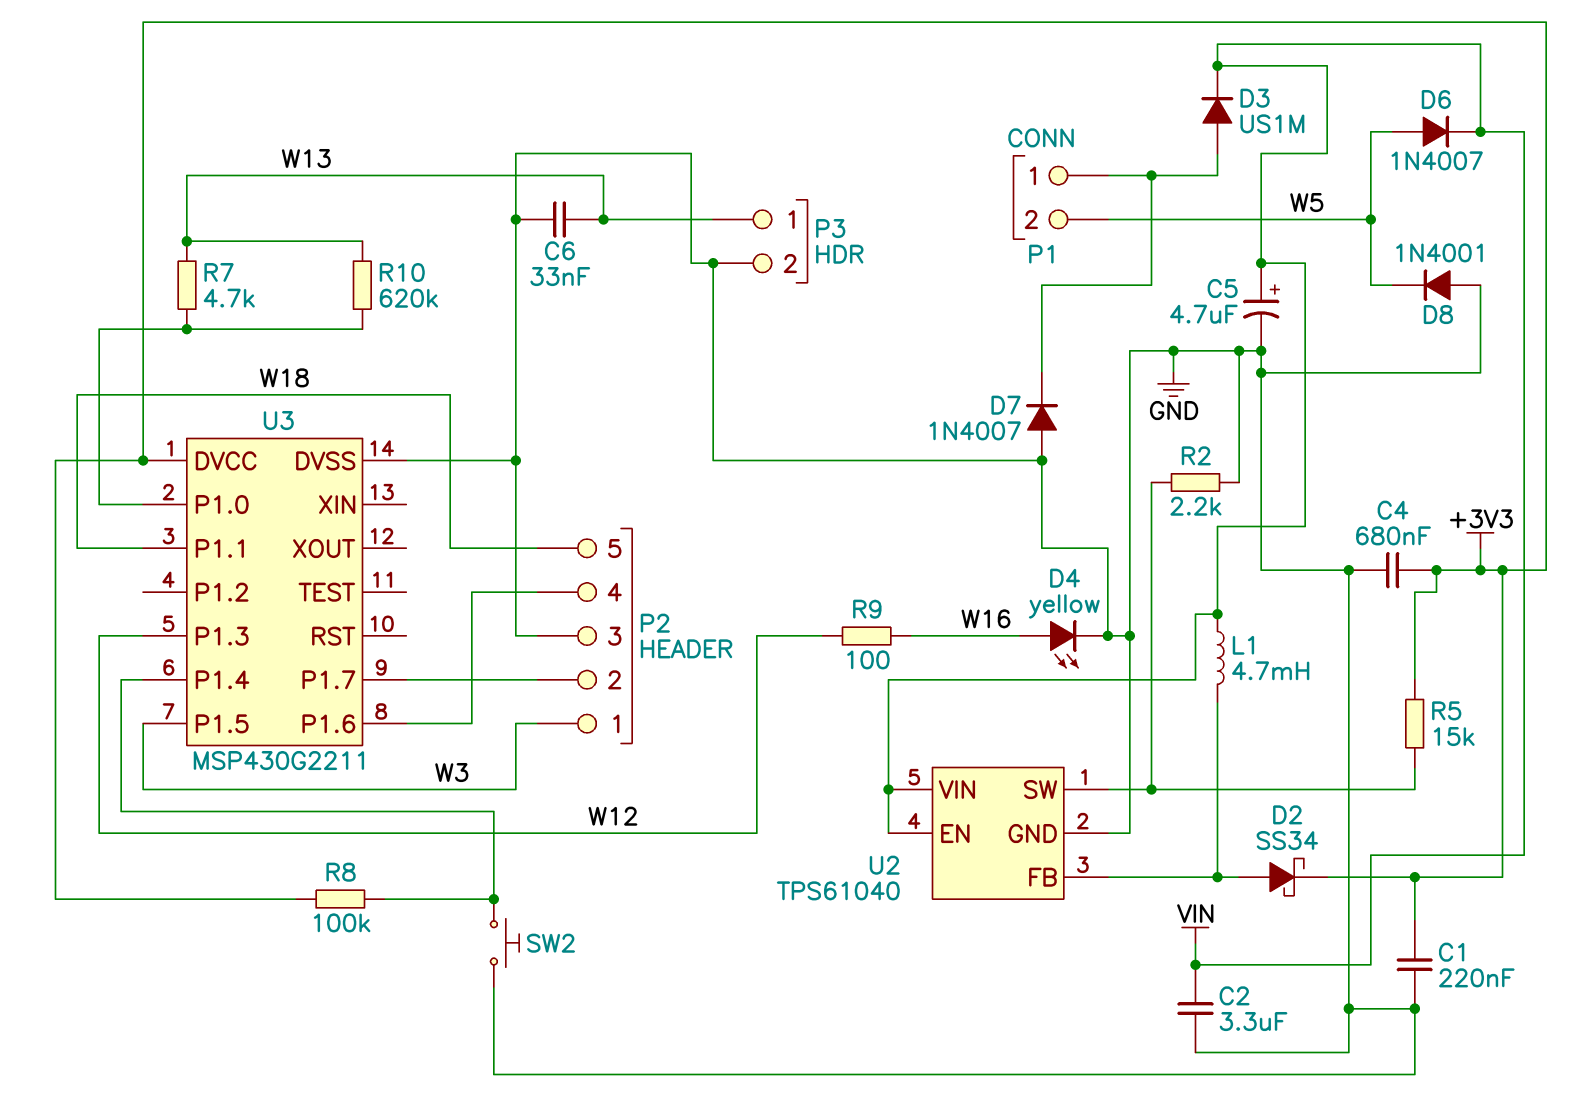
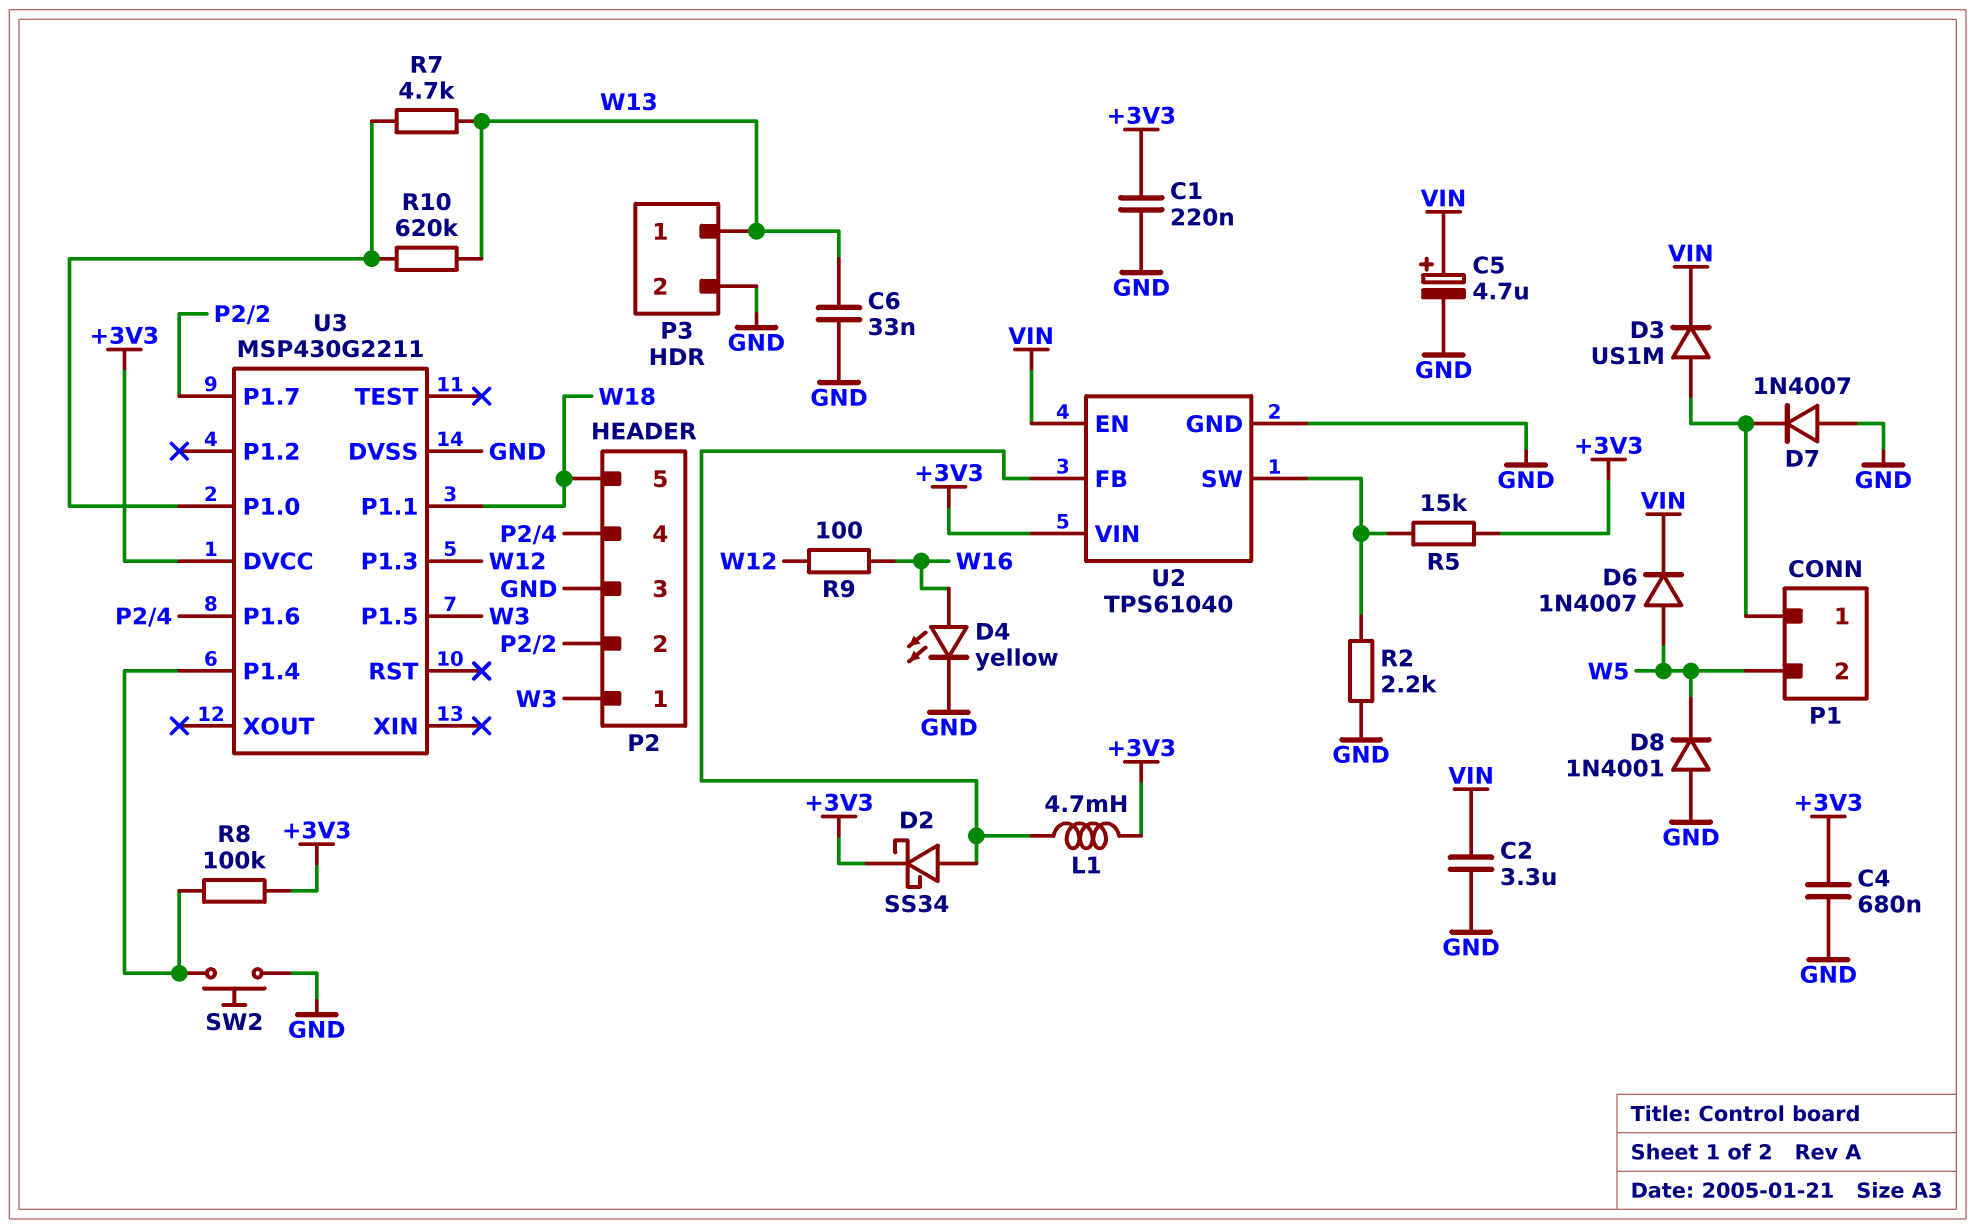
L1: 4.7mH (U2/FB, VIN) -> 4.7mH (+3V3, U2/FB)
U2 pin VIN: VIN -> +3V3

